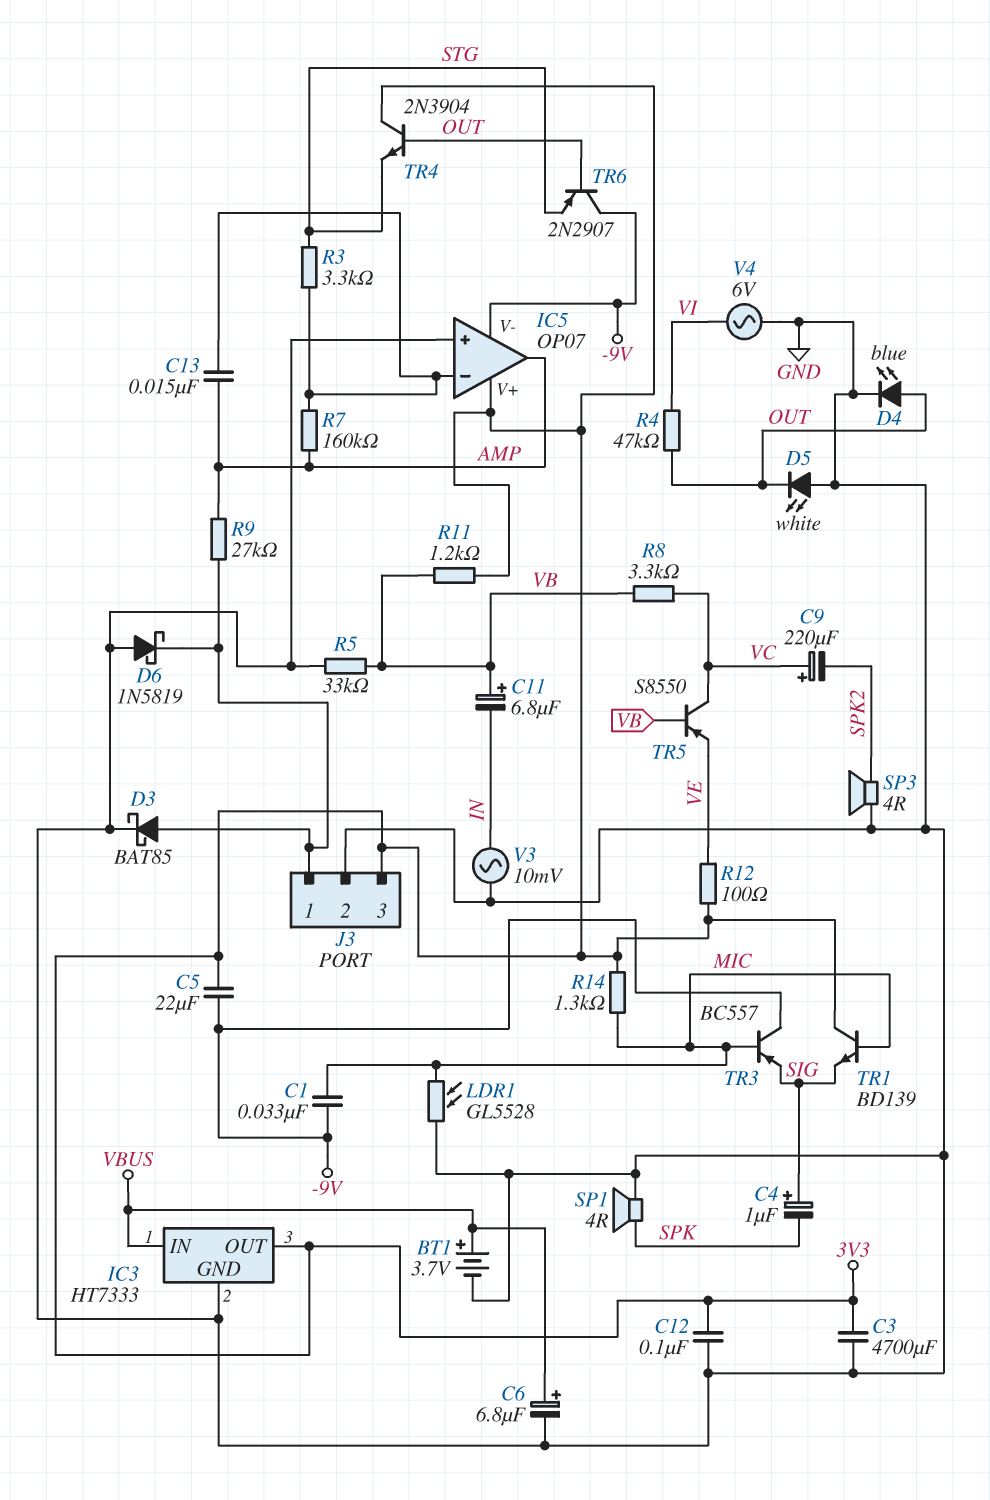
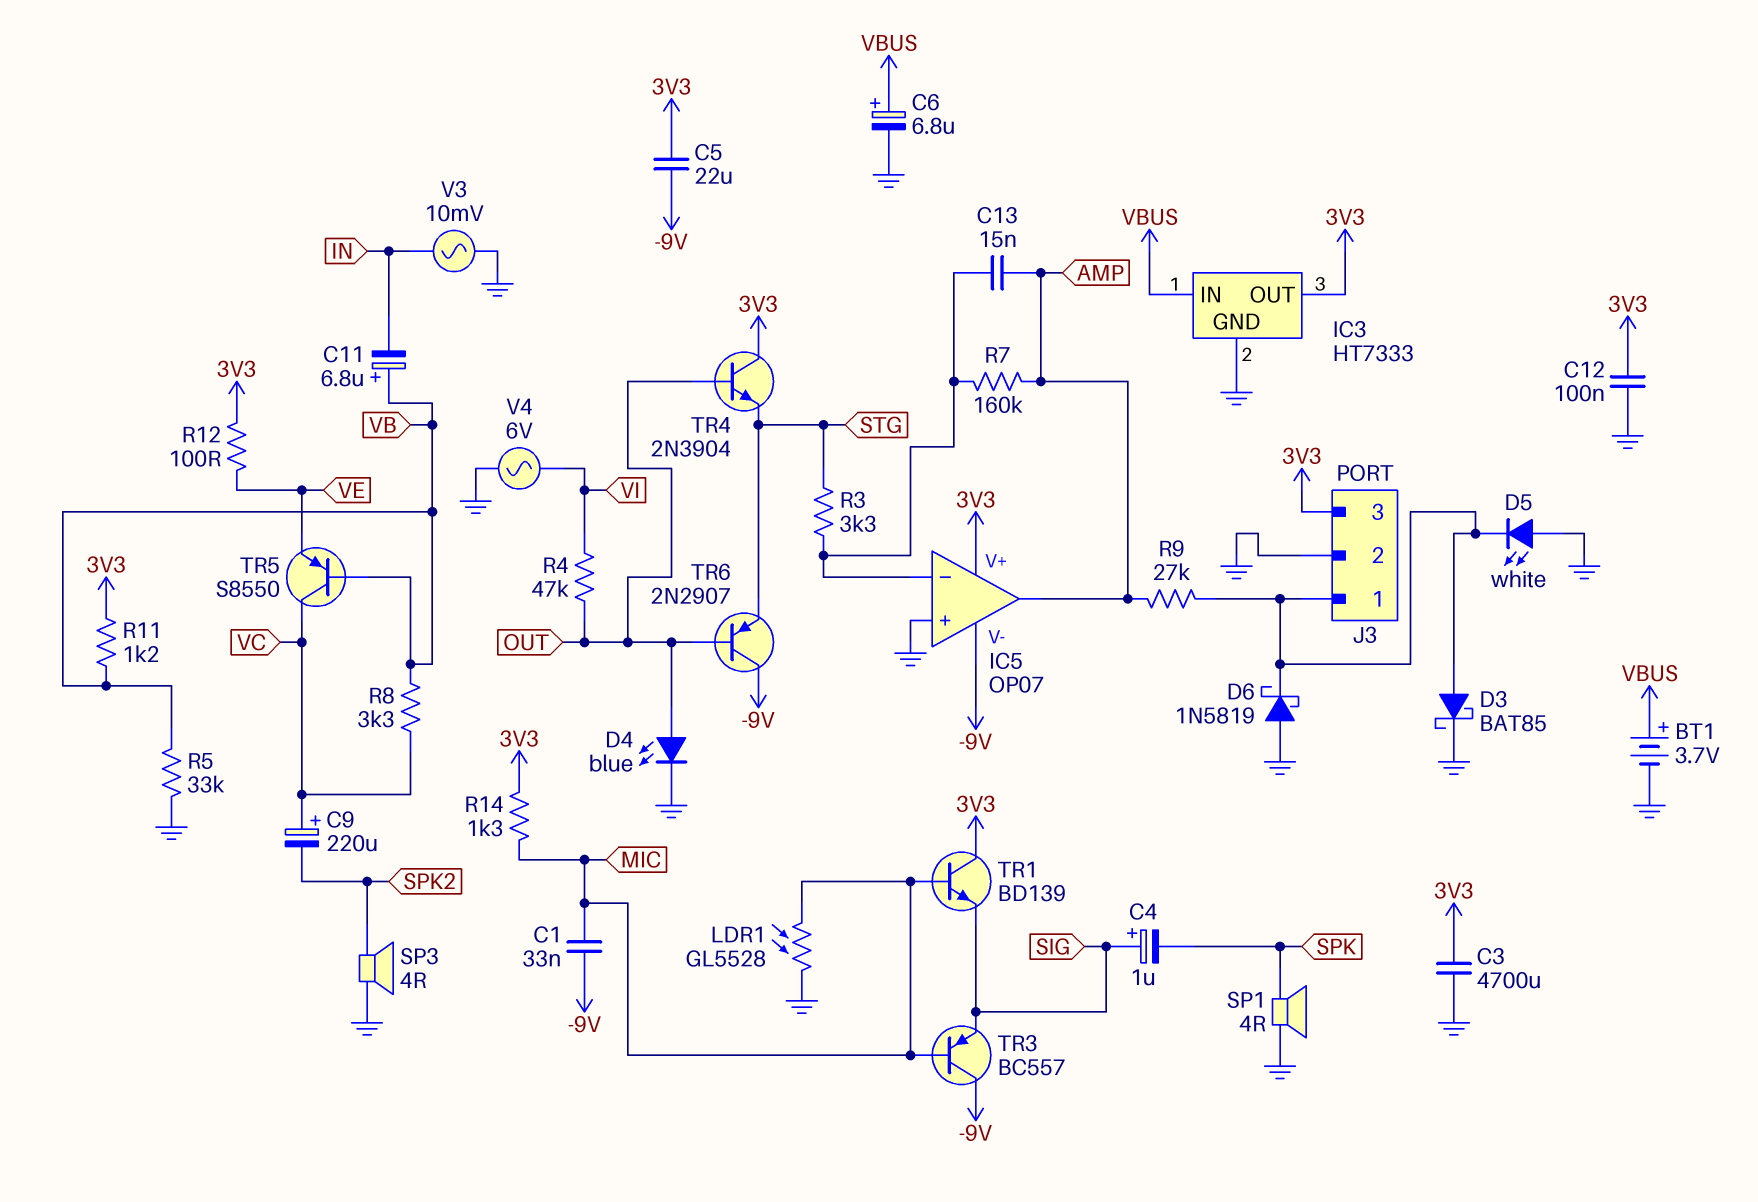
D5: LED white (A GND, K OUT) -> LED white (A GND, K J3/1)

